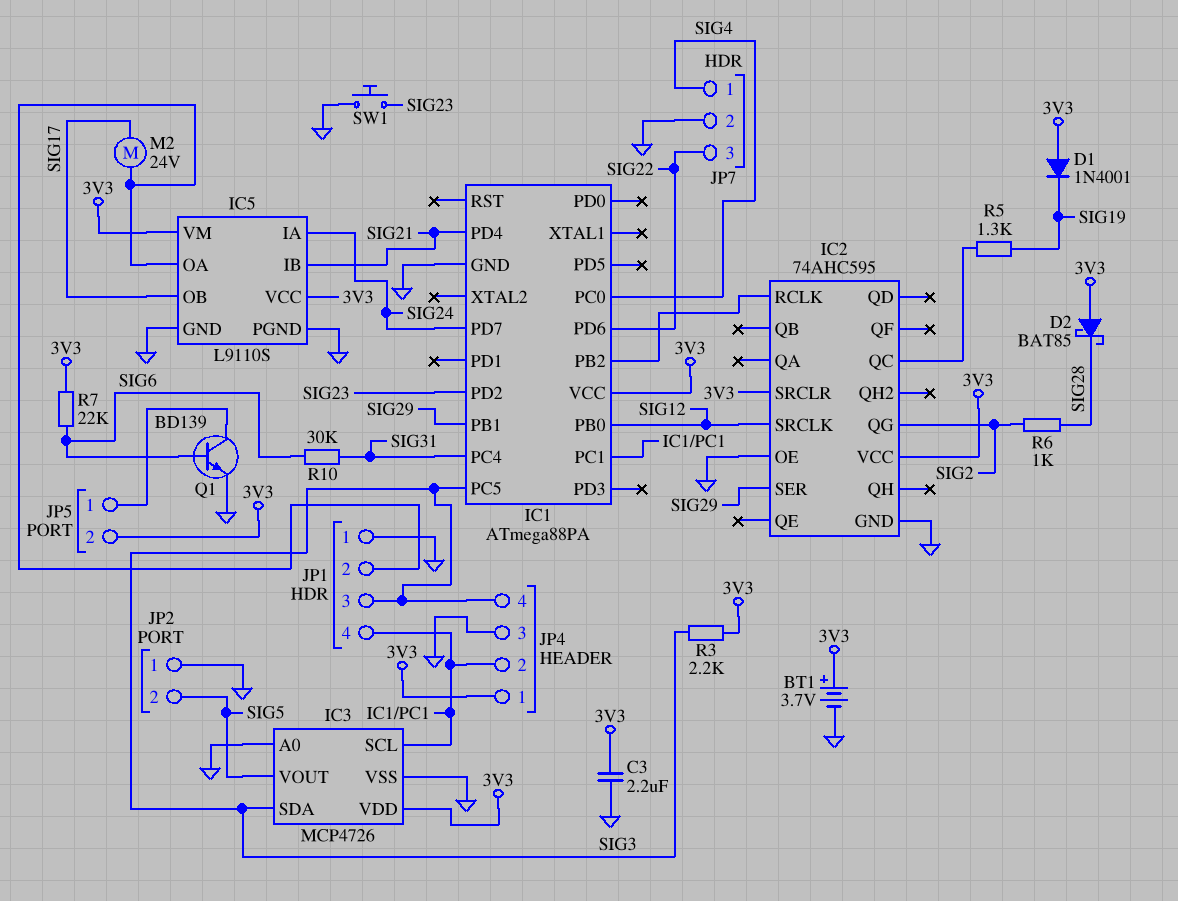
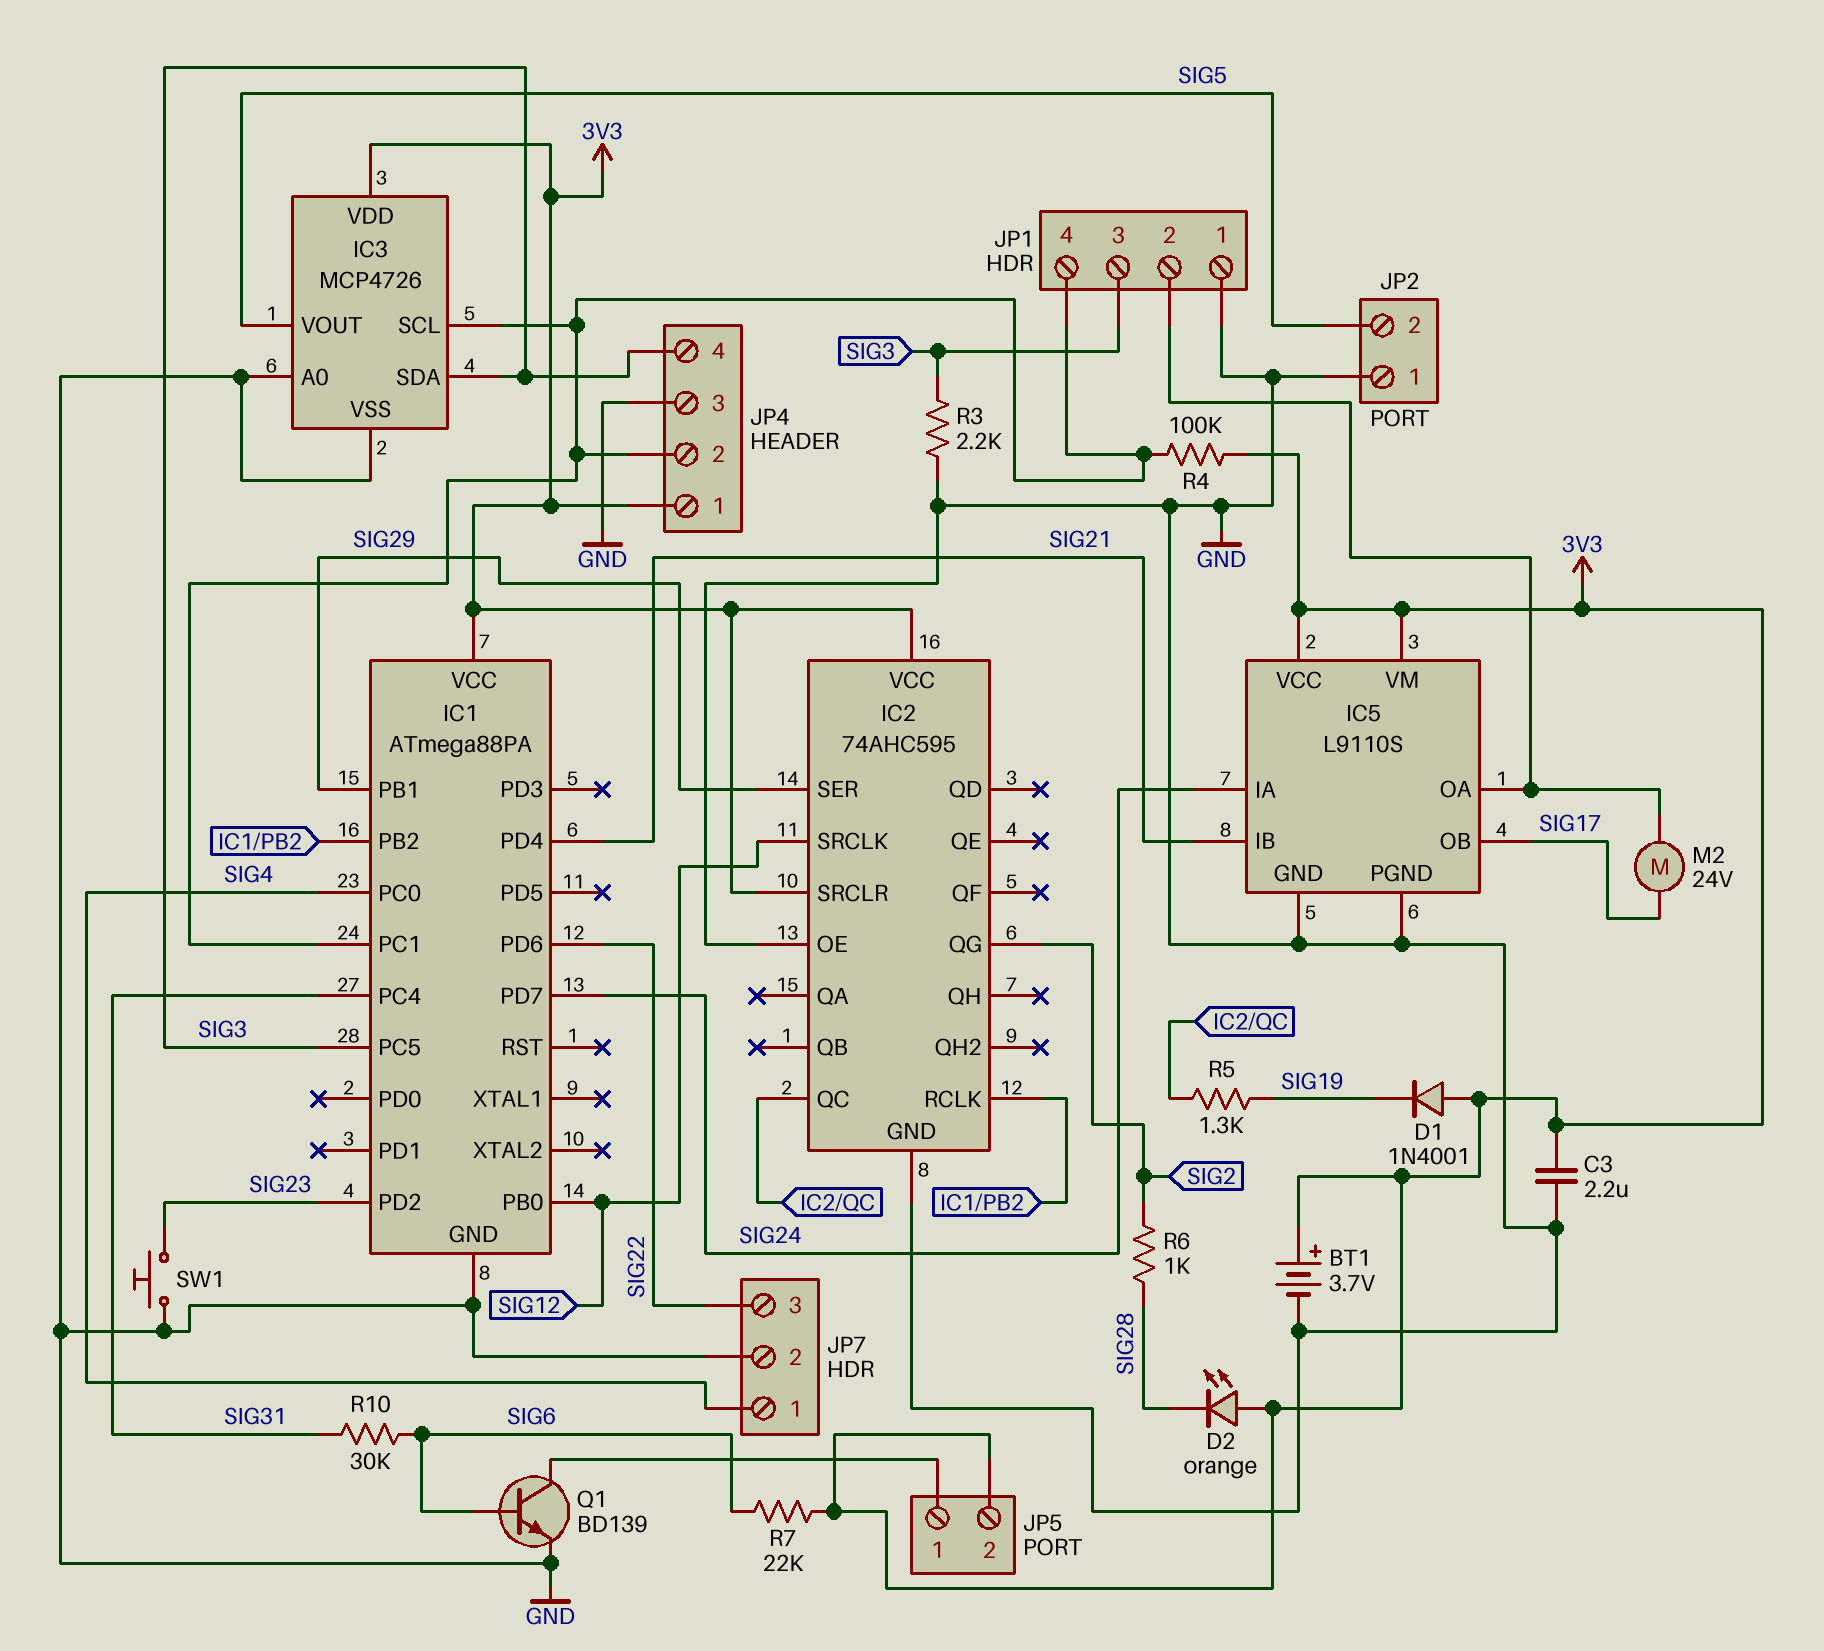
D2: schottky BAT85 (A 3V3, K SIG28) -> LED orange (A 3V3, K SIG28)
R3: 2.2k (3V3, SIG3) -> 2.2k (GND, SIG3)
R4: none -> 100k (3V3, IC1/PC1)

